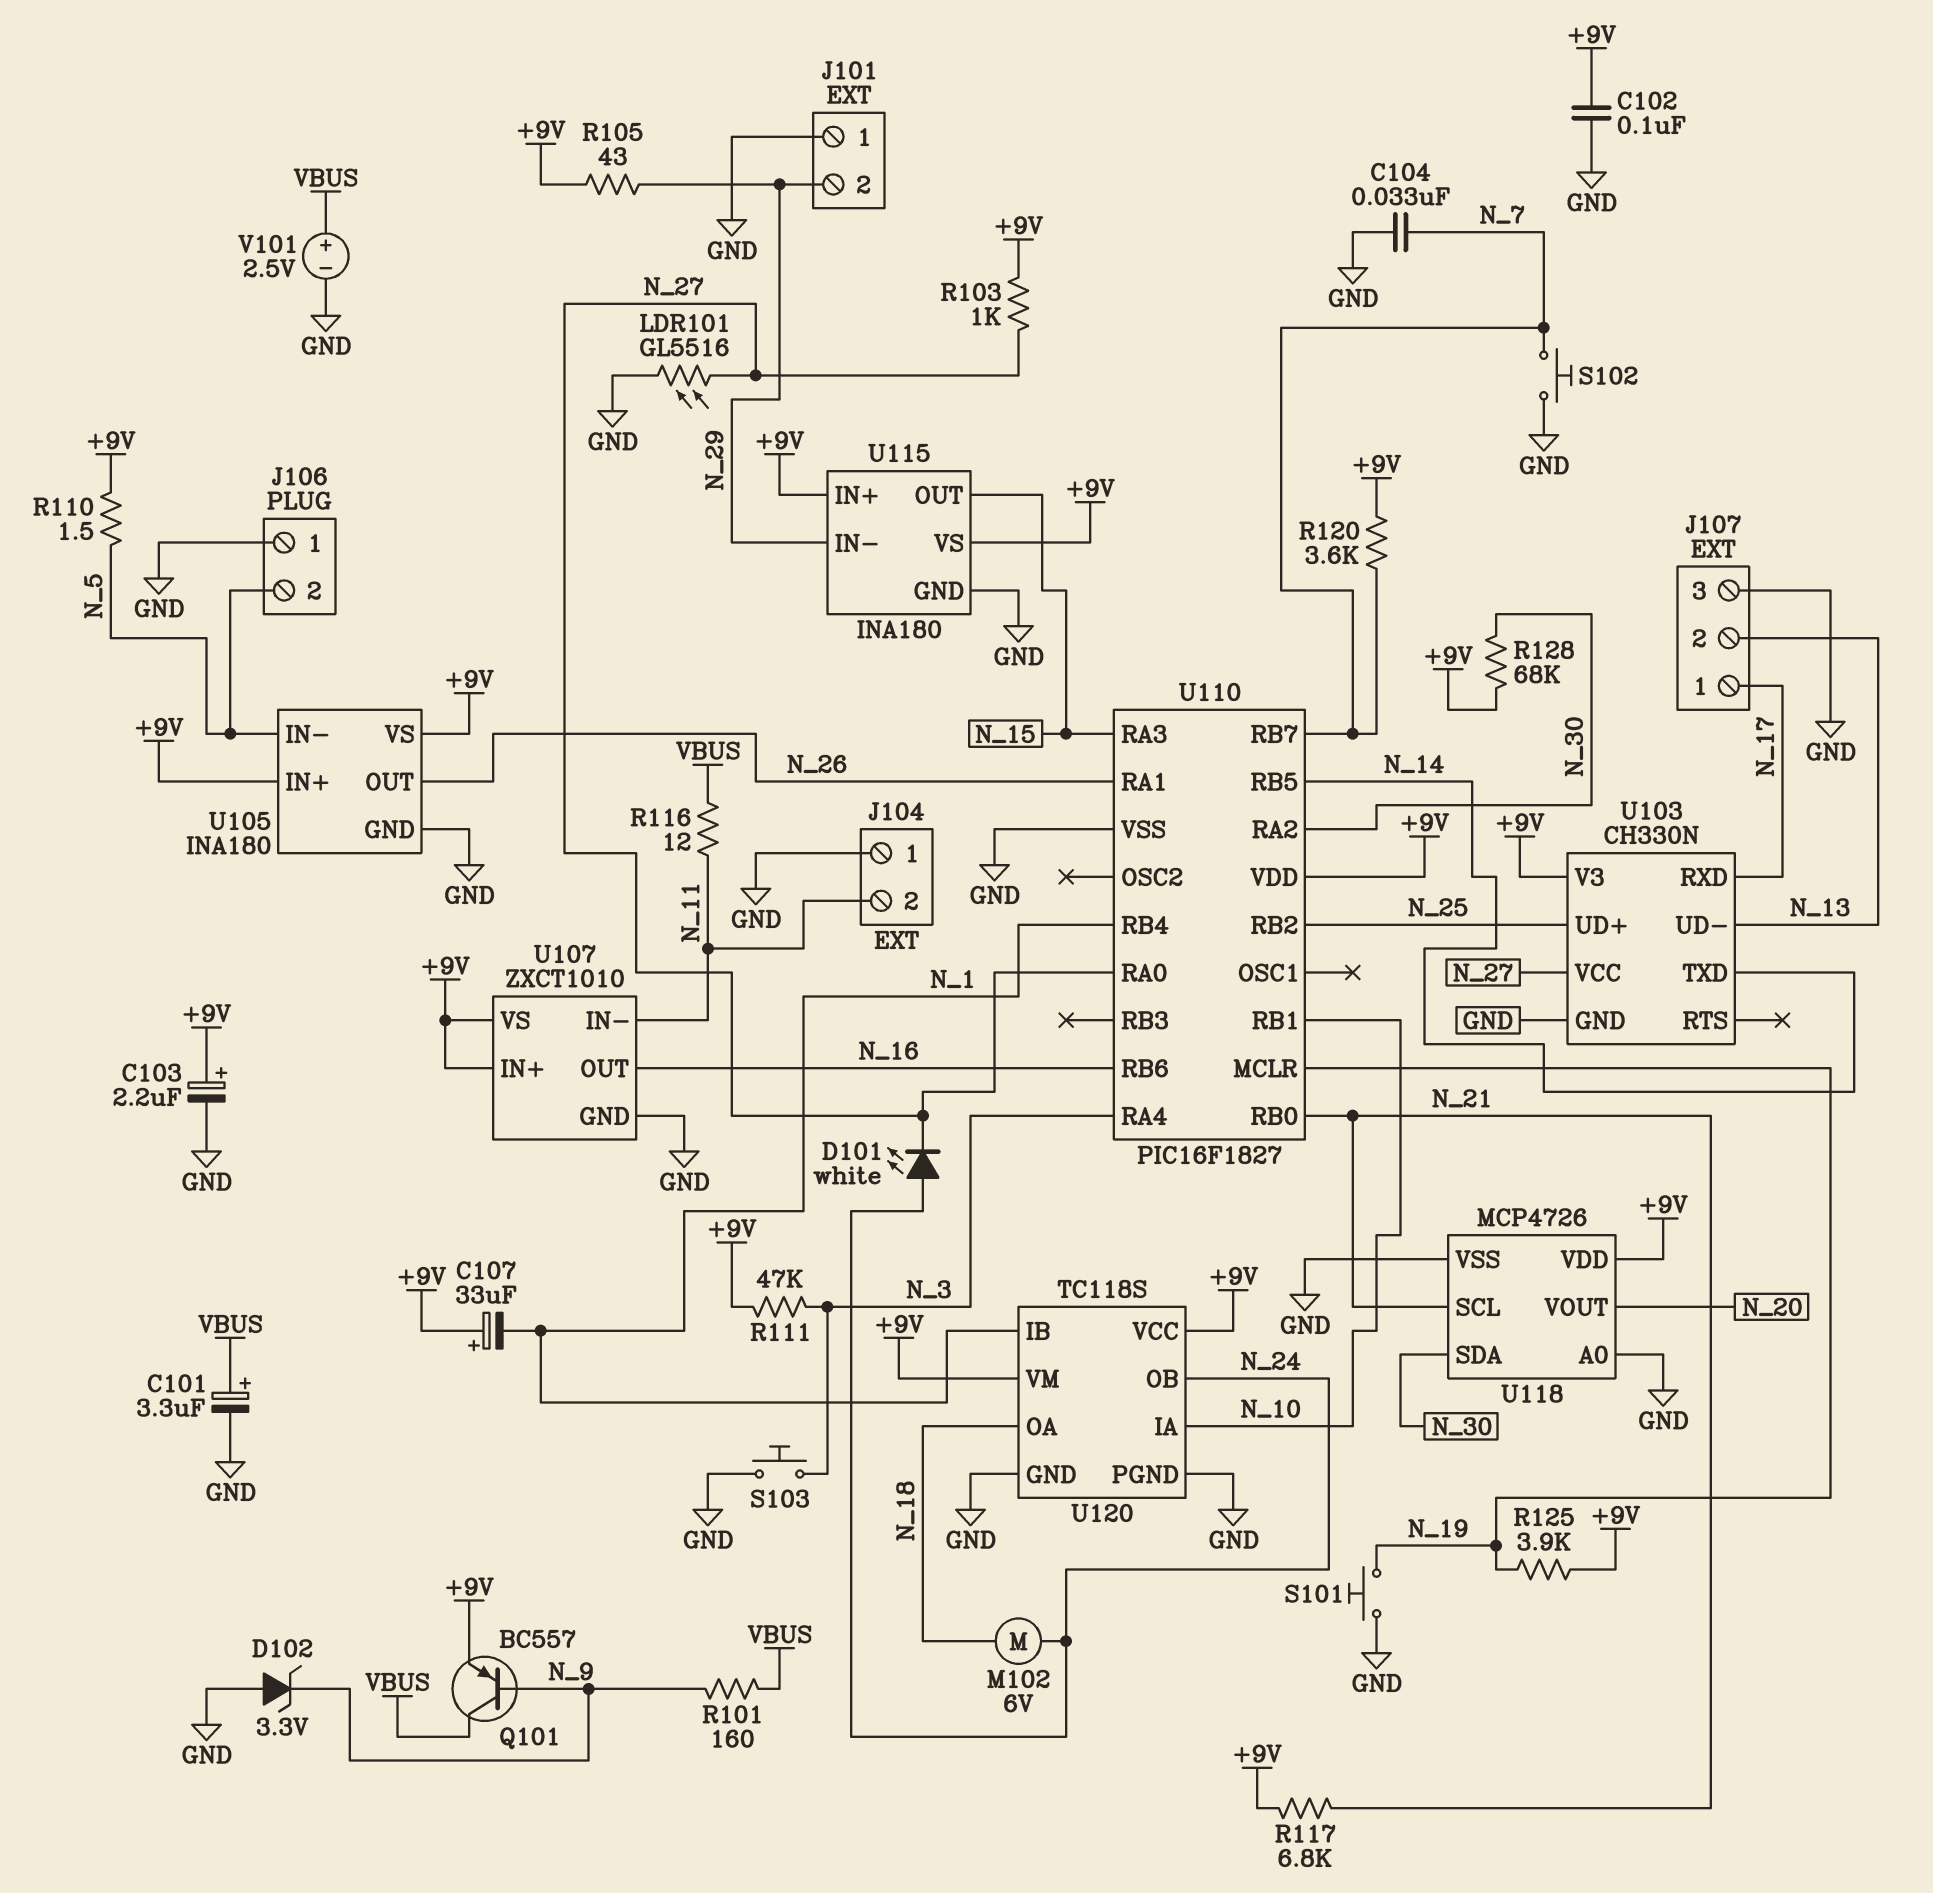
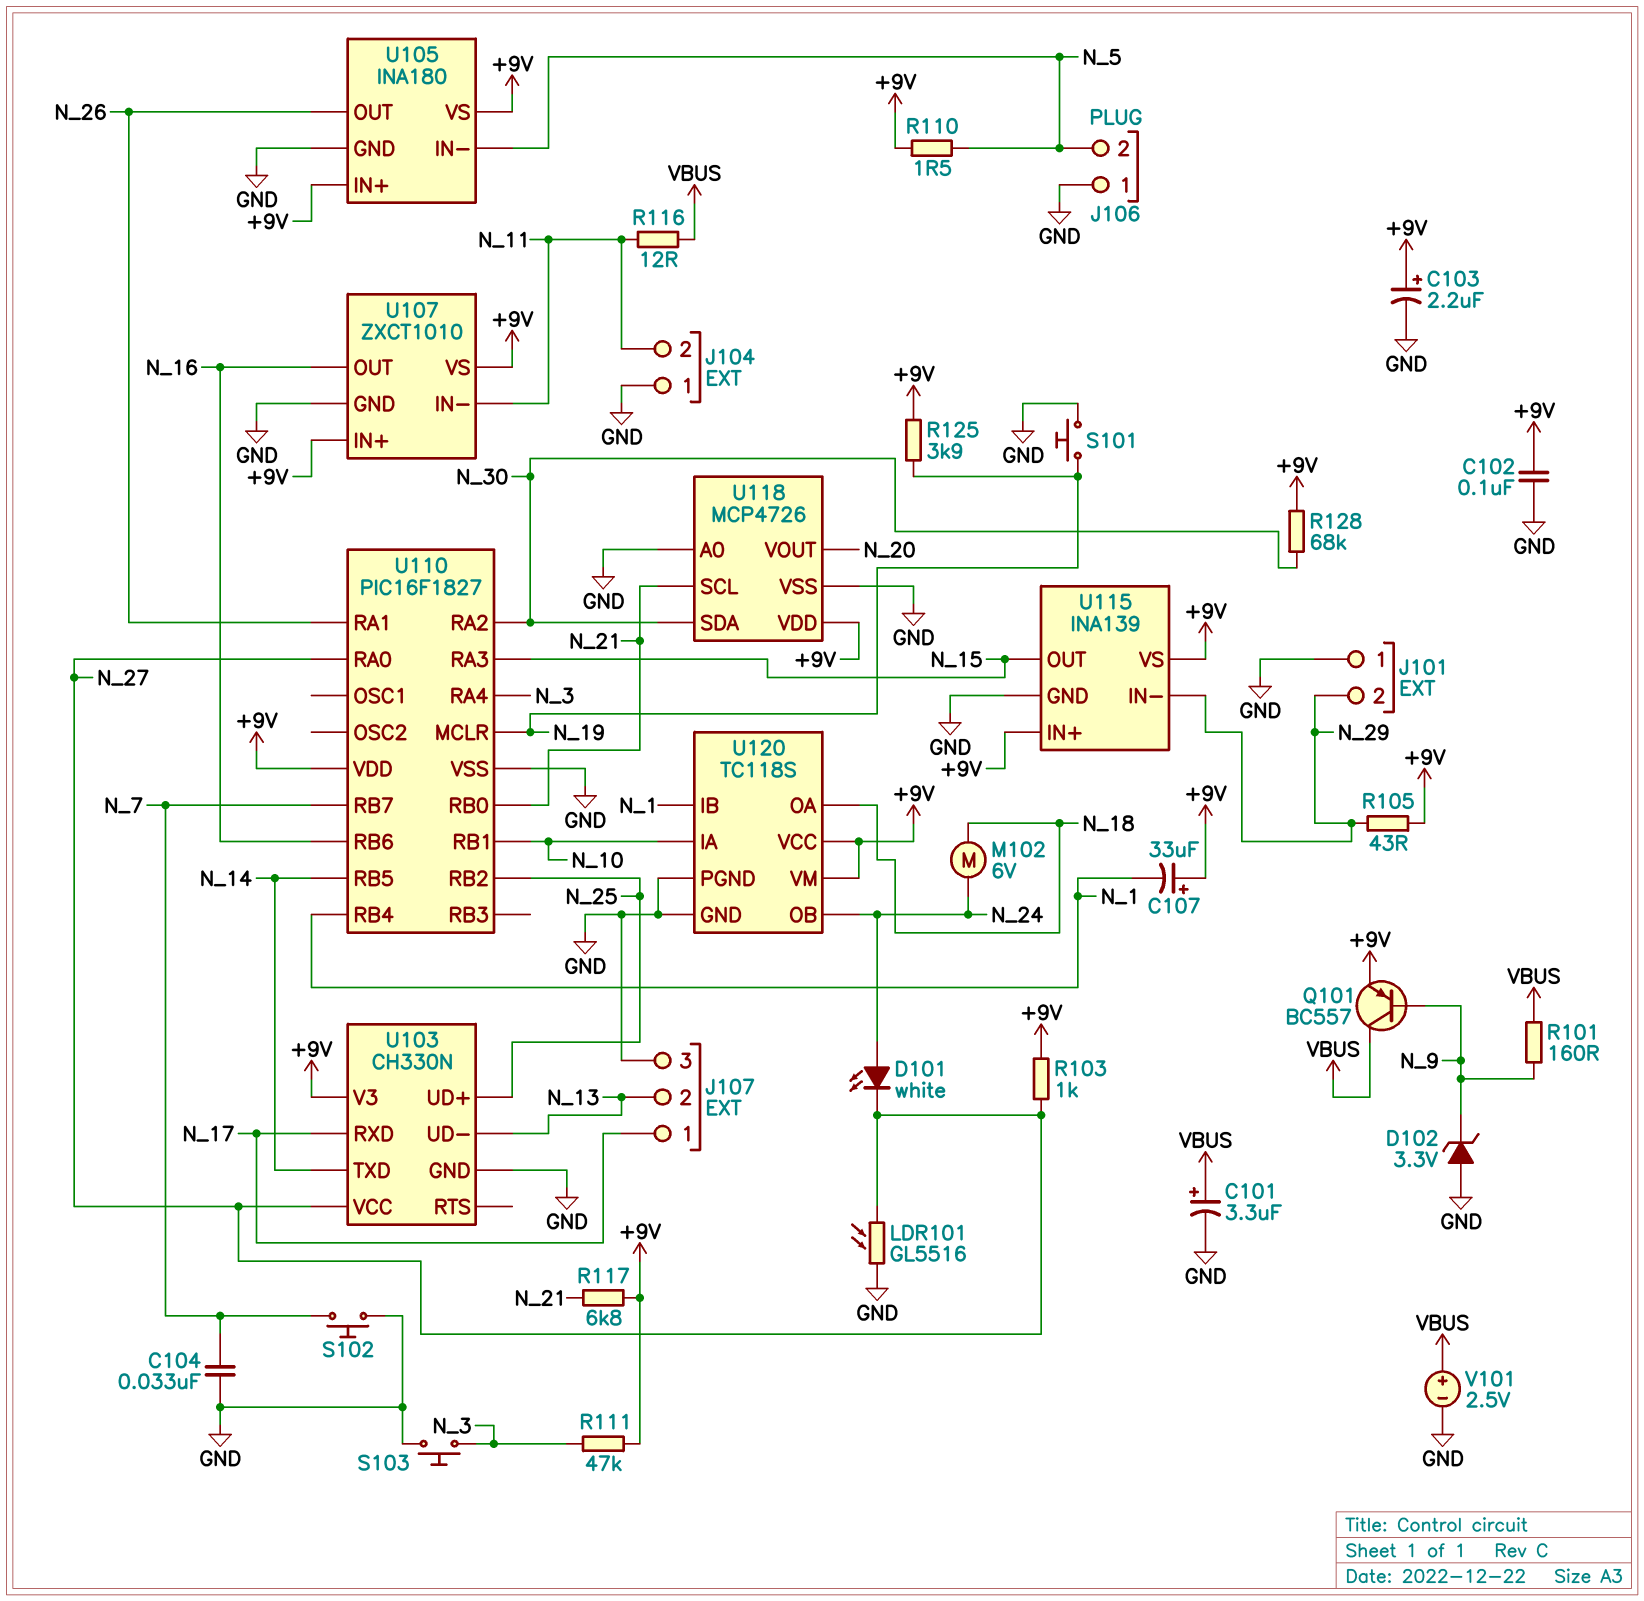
R120: 3.6k (+9V, N_7) -> none
U115: INA180 -> INA139

